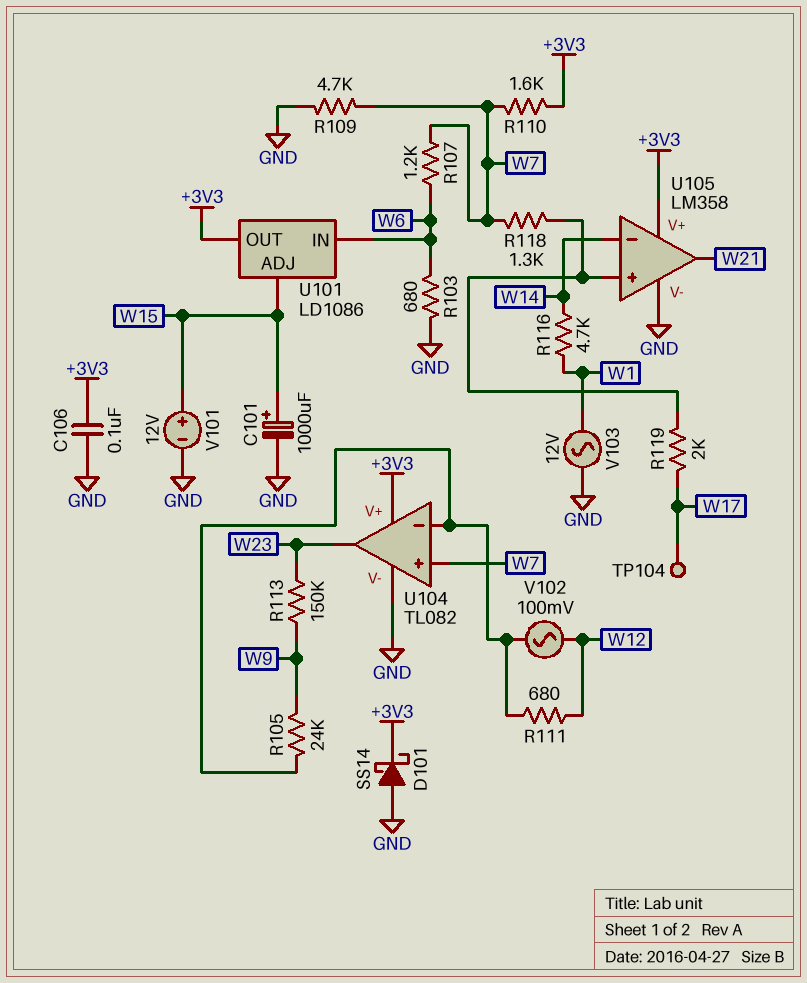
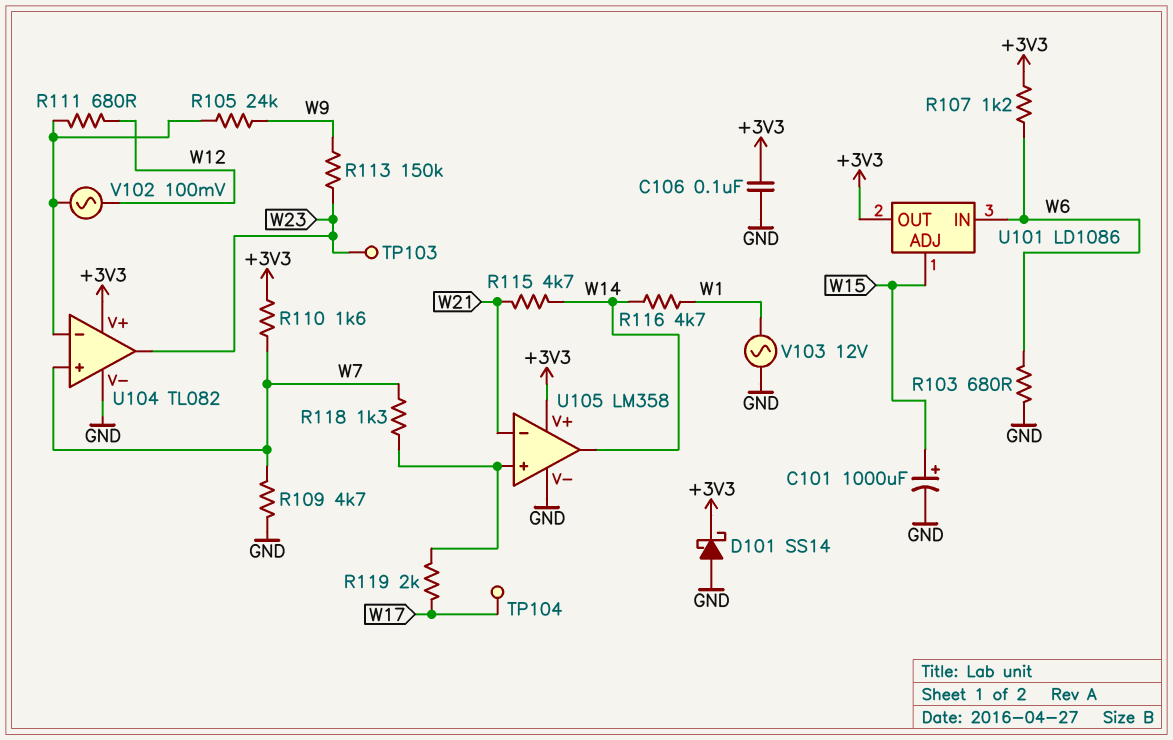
R107: 1.2k (W6, W7) -> 1.2k (+3V3, W6)
R115: none -> 4.7k (W14, W21)
TP103: none -> test point (W23)
U105 pin in-: W14 -> W21
U105 pin out: W21 -> W14
V101: 12V (plus W15, minus GND) -> none

